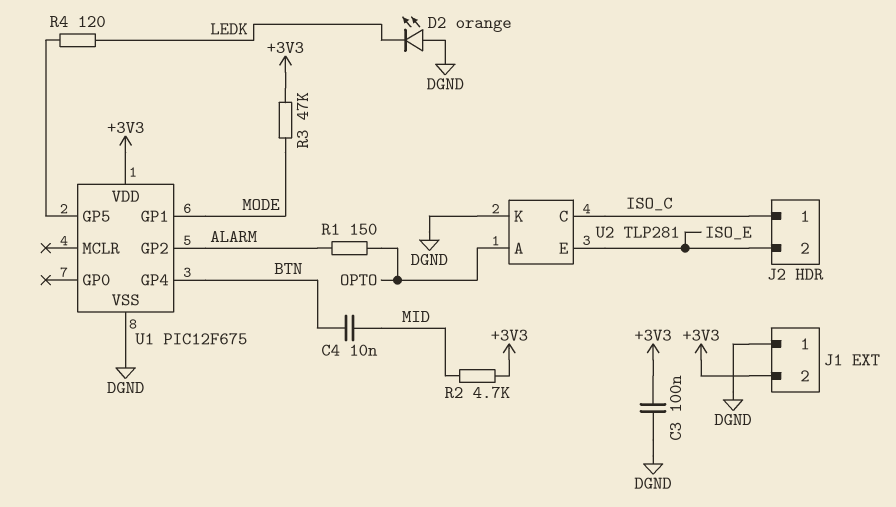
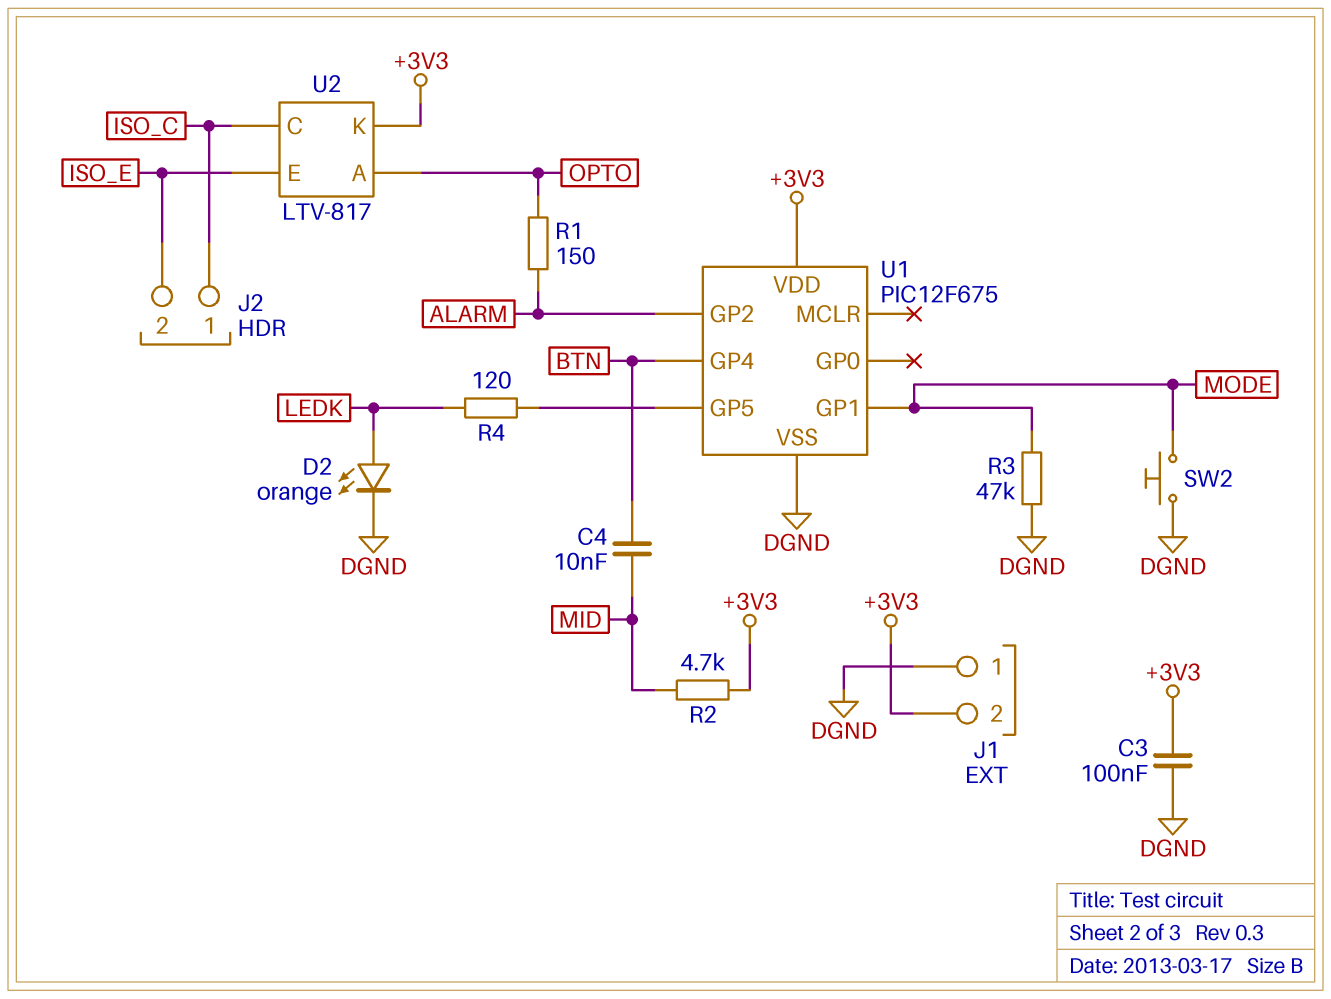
D2: LED orange (A DGND, K LEDK) -> LED orange (A LEDK, K DGND)
R3: 47k (+3V3, MODE) -> 47k (DGND, MODE)
SW2: none -> button (DGND, MODE)
U2: TLP281 -> LTV-817
U2 pin K: DGND -> +3V3

